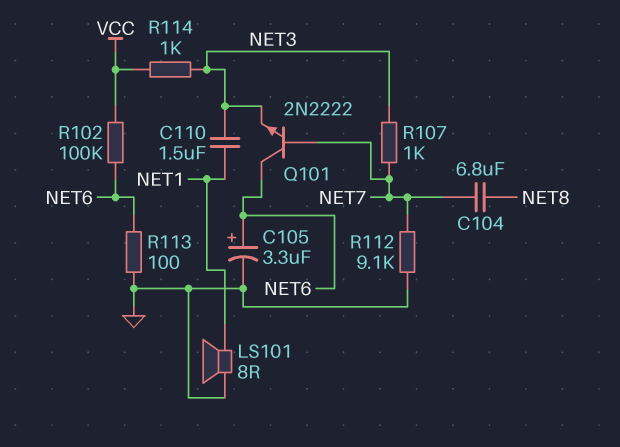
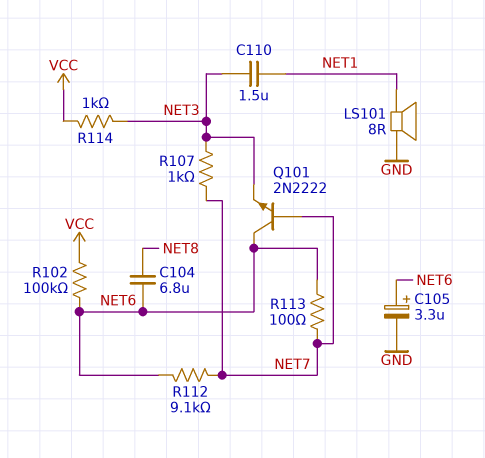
C104: 6.8uF (NET7, NET8) -> 6.8uF (NET6, NET8)
R112: 9.1k (GND, NET7) -> 9.1k (NET6, NET7)
R113: 100 (GND, NET6) -> 100 (NET6, NET7)

